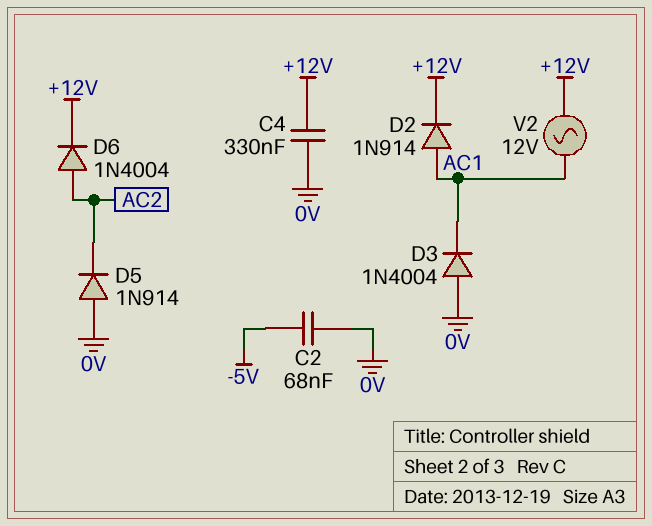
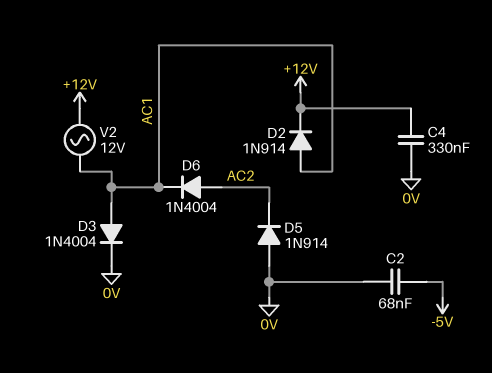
D3: diode 1N4004 (A 0V, K AC1) -> diode 1N4004 (A AC1, K 0V)
D6: diode 1N4004 (A AC2, K +12V) -> diode 1N4004 (A AC2, K AC1)

